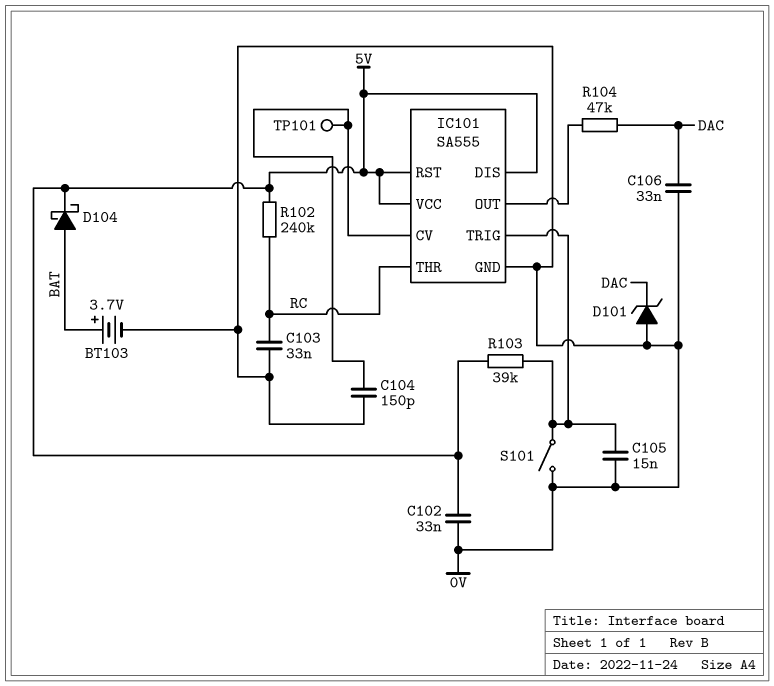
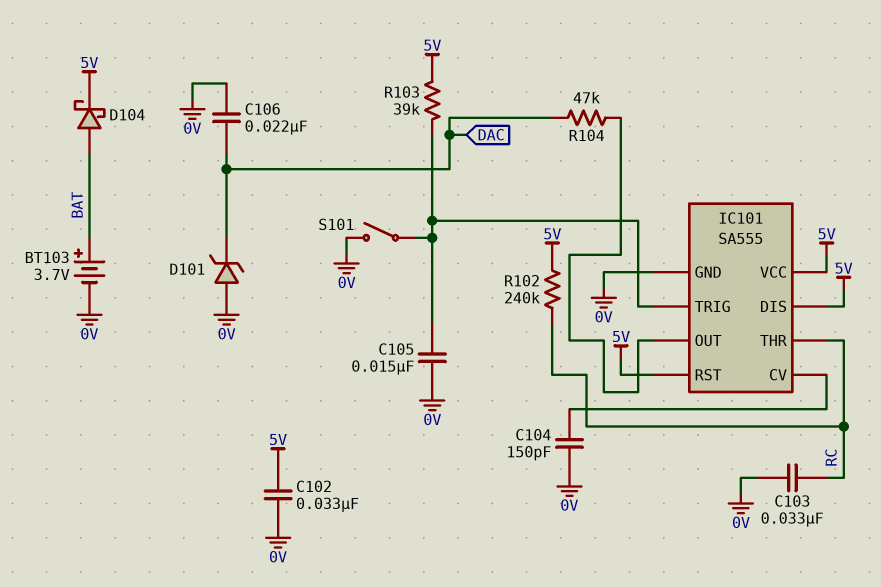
C106: 33nF (0V, DAC) -> 22nF (0V, DAC)
TP101: test point (IC101/CV) -> none

